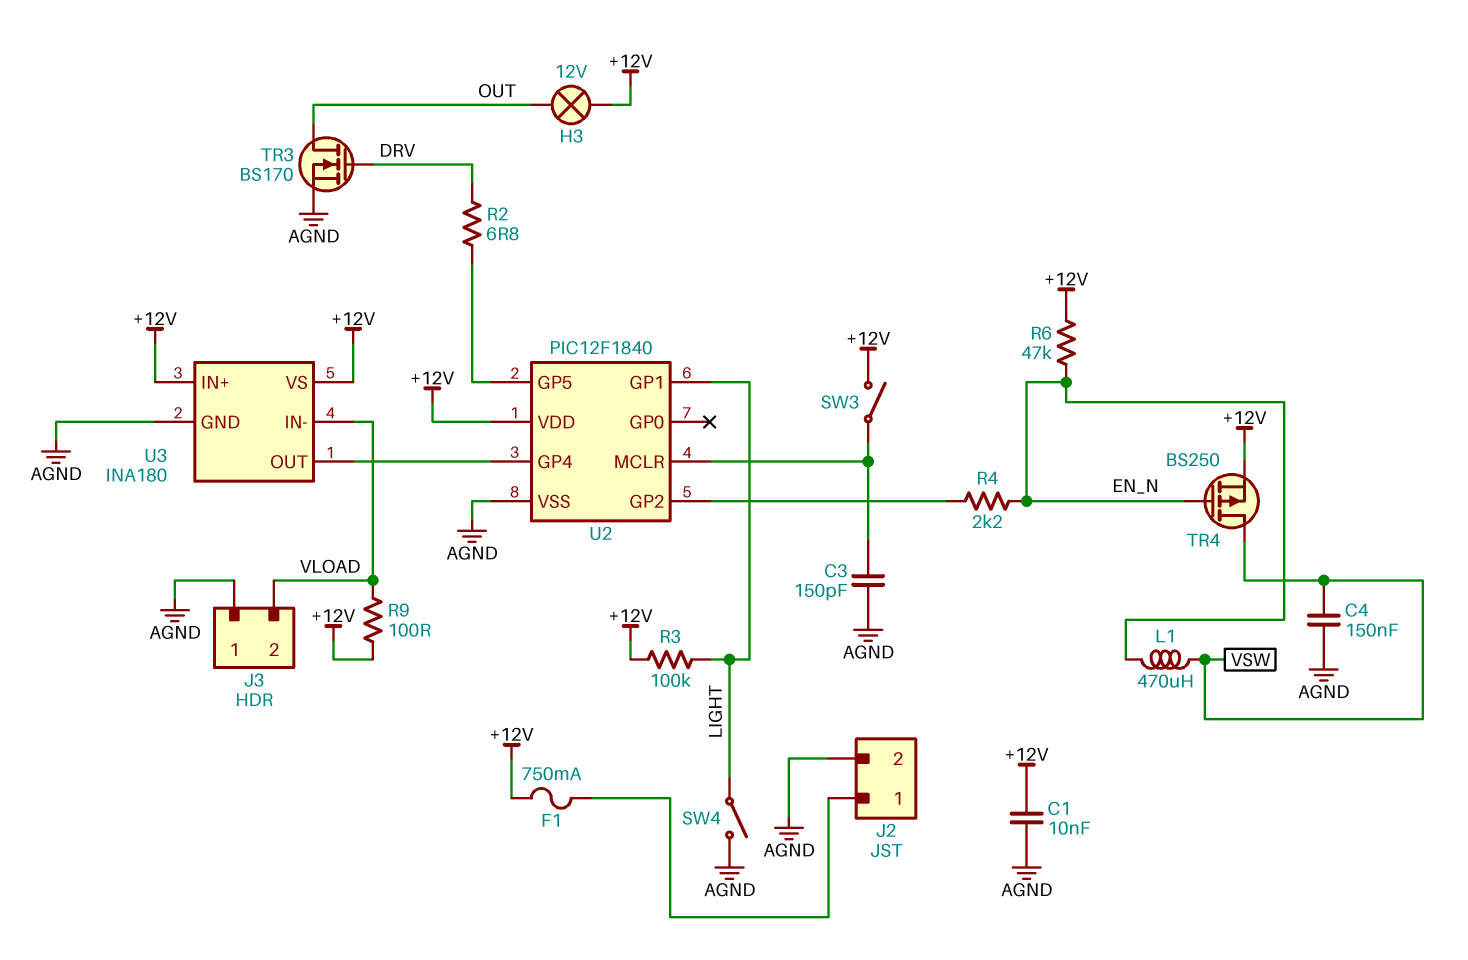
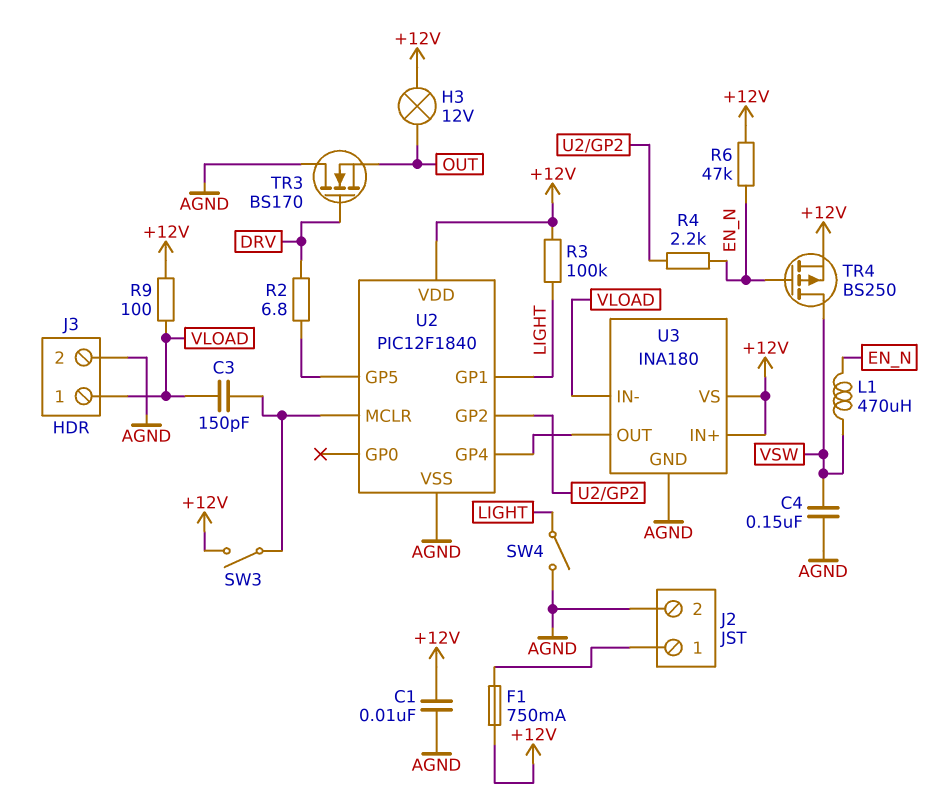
C3: 150pF (AGND, U2/MCLR) -> 150pF (U2/MCLR, VLOAD)
J3 pin 1: AGND -> VLOAD
J3 pin 2: VLOAD -> AGND
TR3: NMOS BS170 (G DRV, D OUT, S AGND) -> NMOS BS170 (G DRV, D AGND, S OUT)

